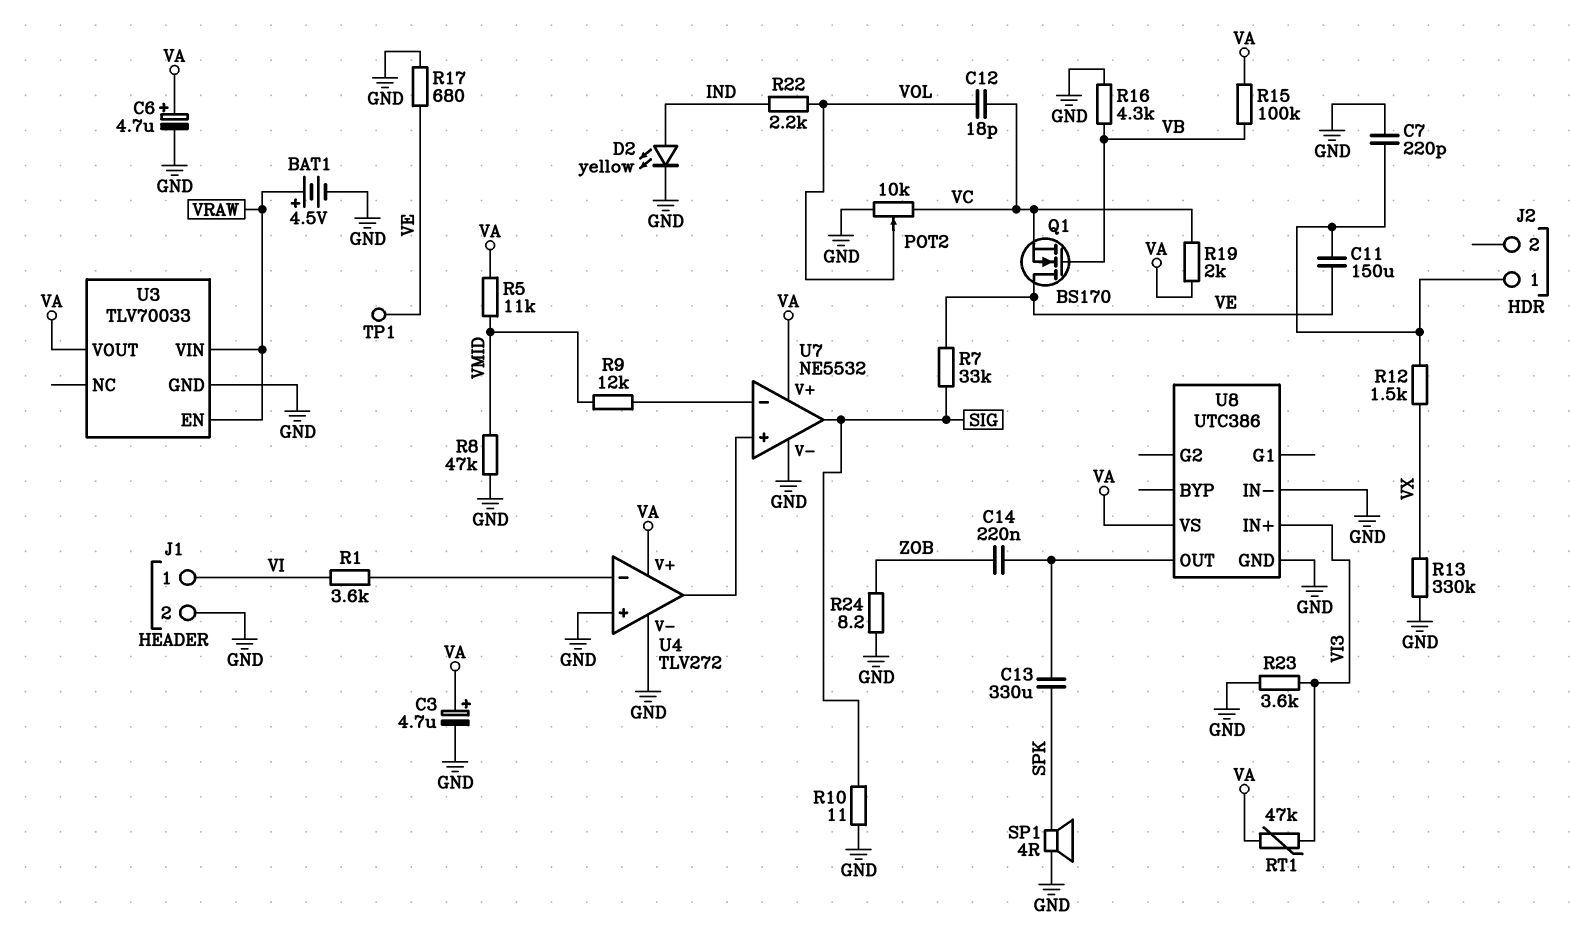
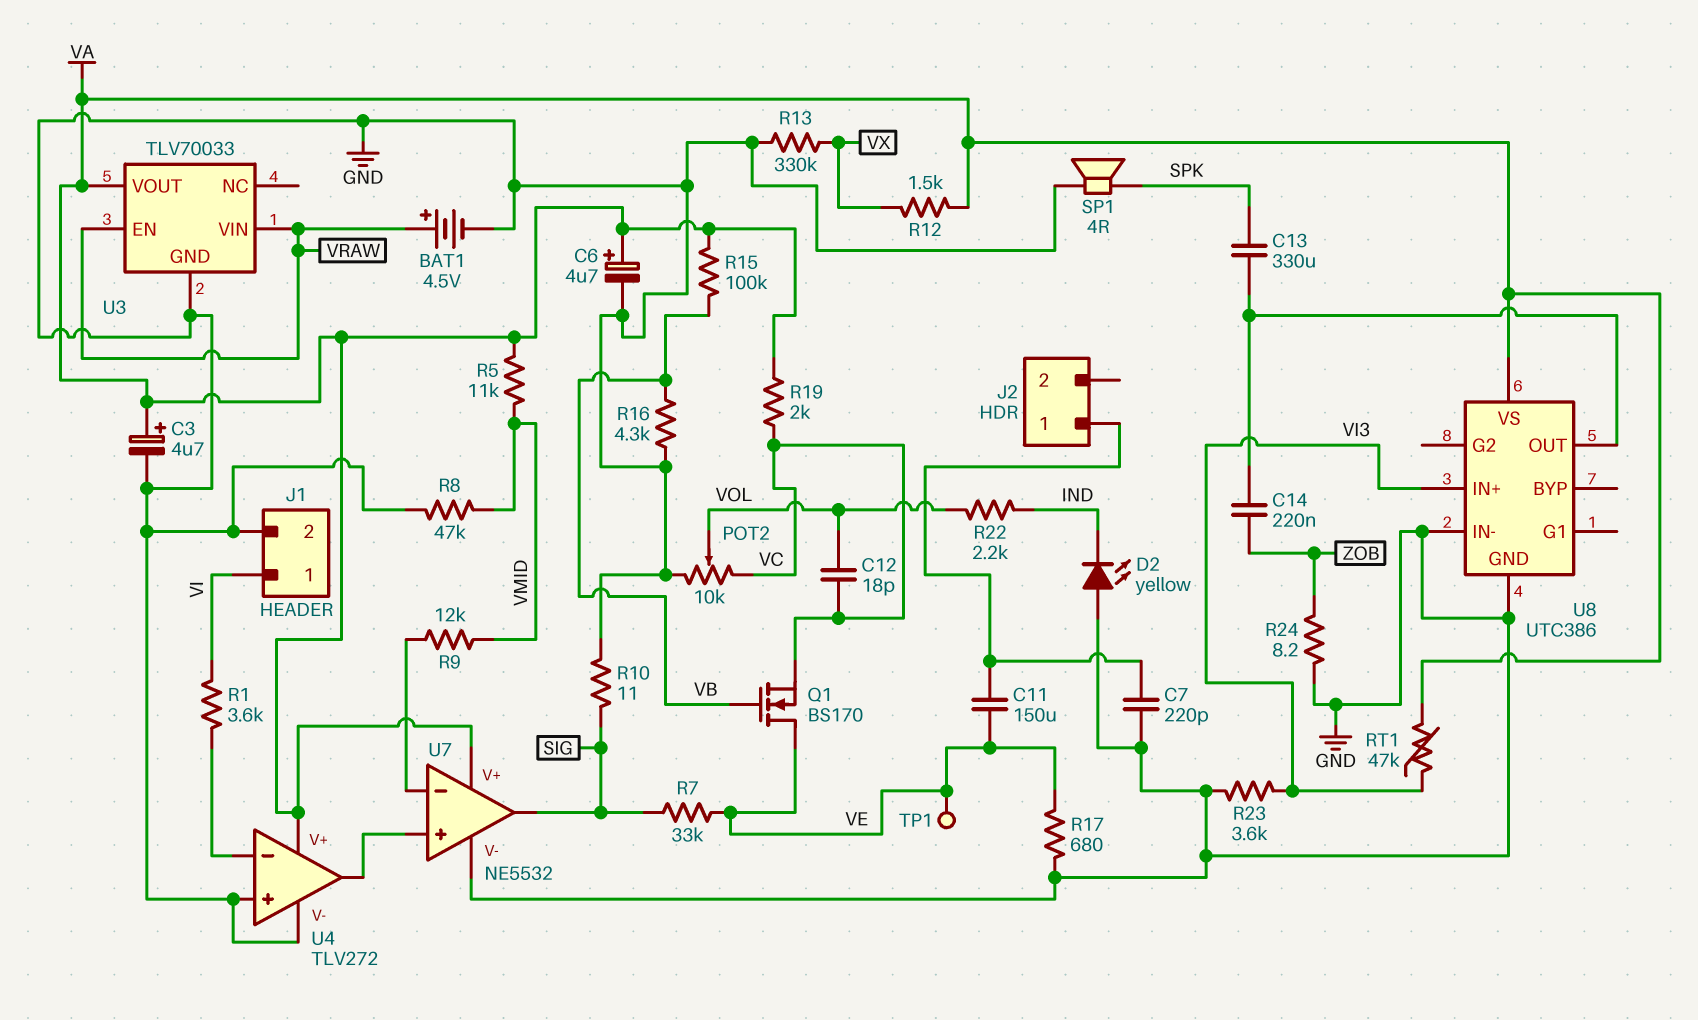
D2: LED yellow (A IND, K GND) -> LED yellow (A GND, K IND)
R12: 1.5k (J2/1, VX) -> 1.5k (VA, VX)

